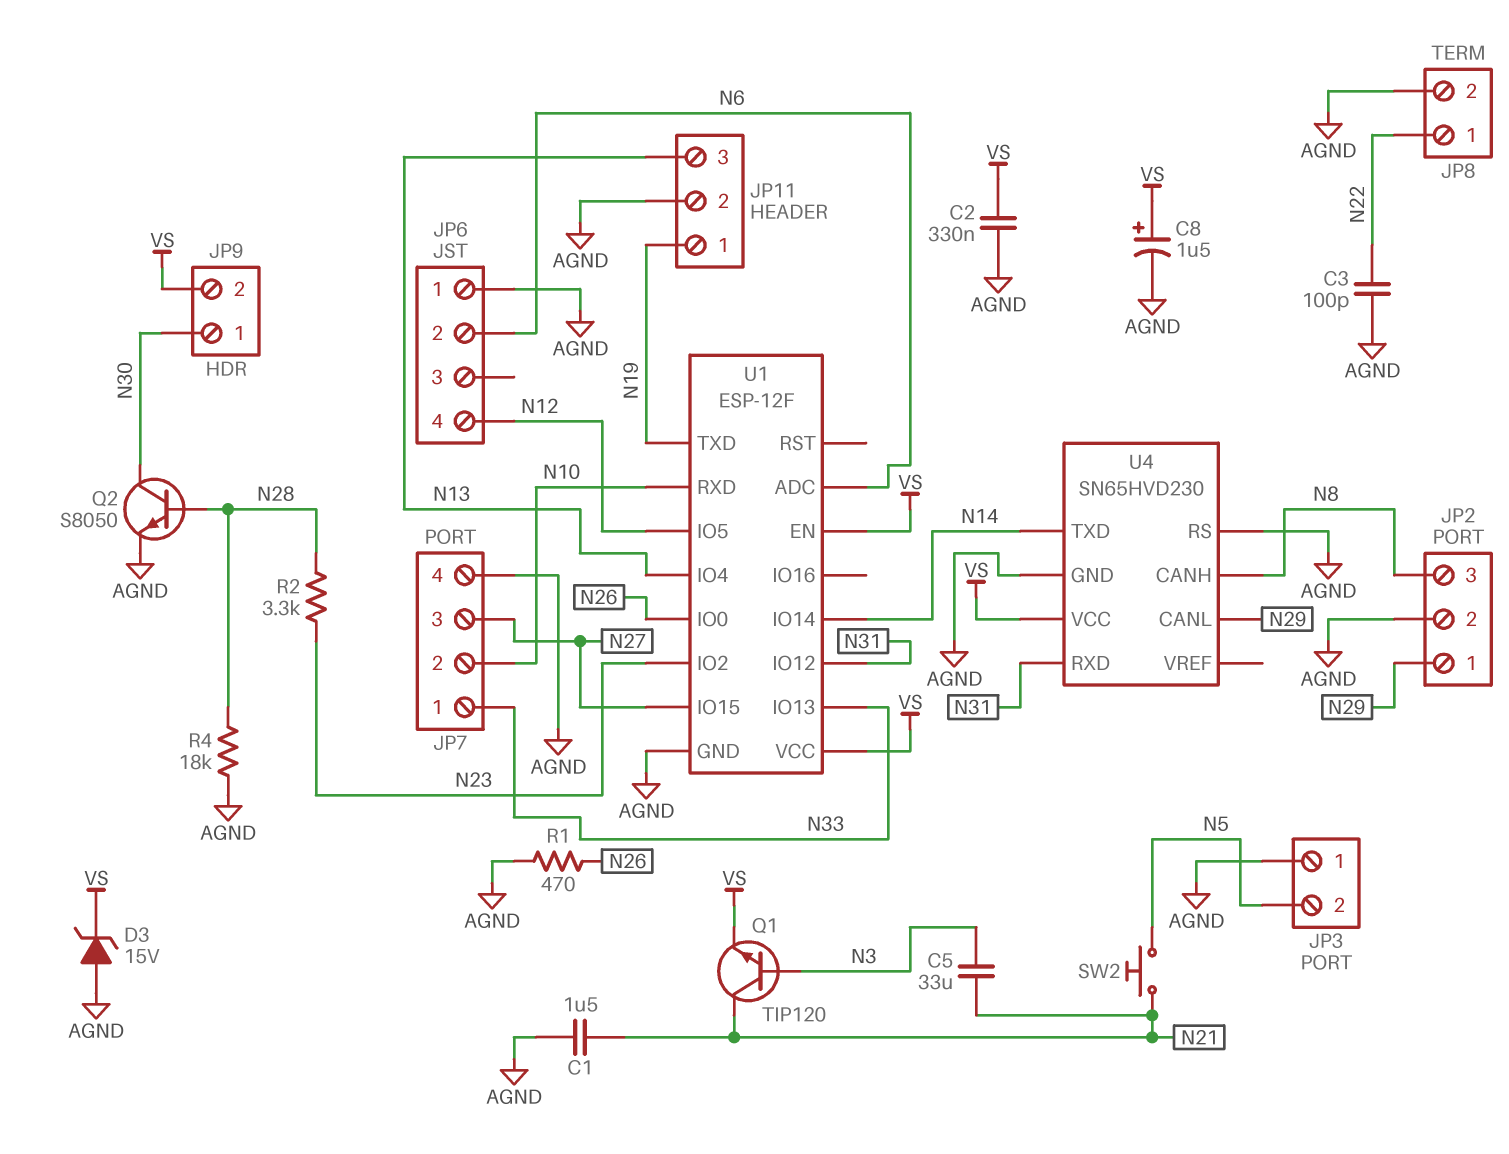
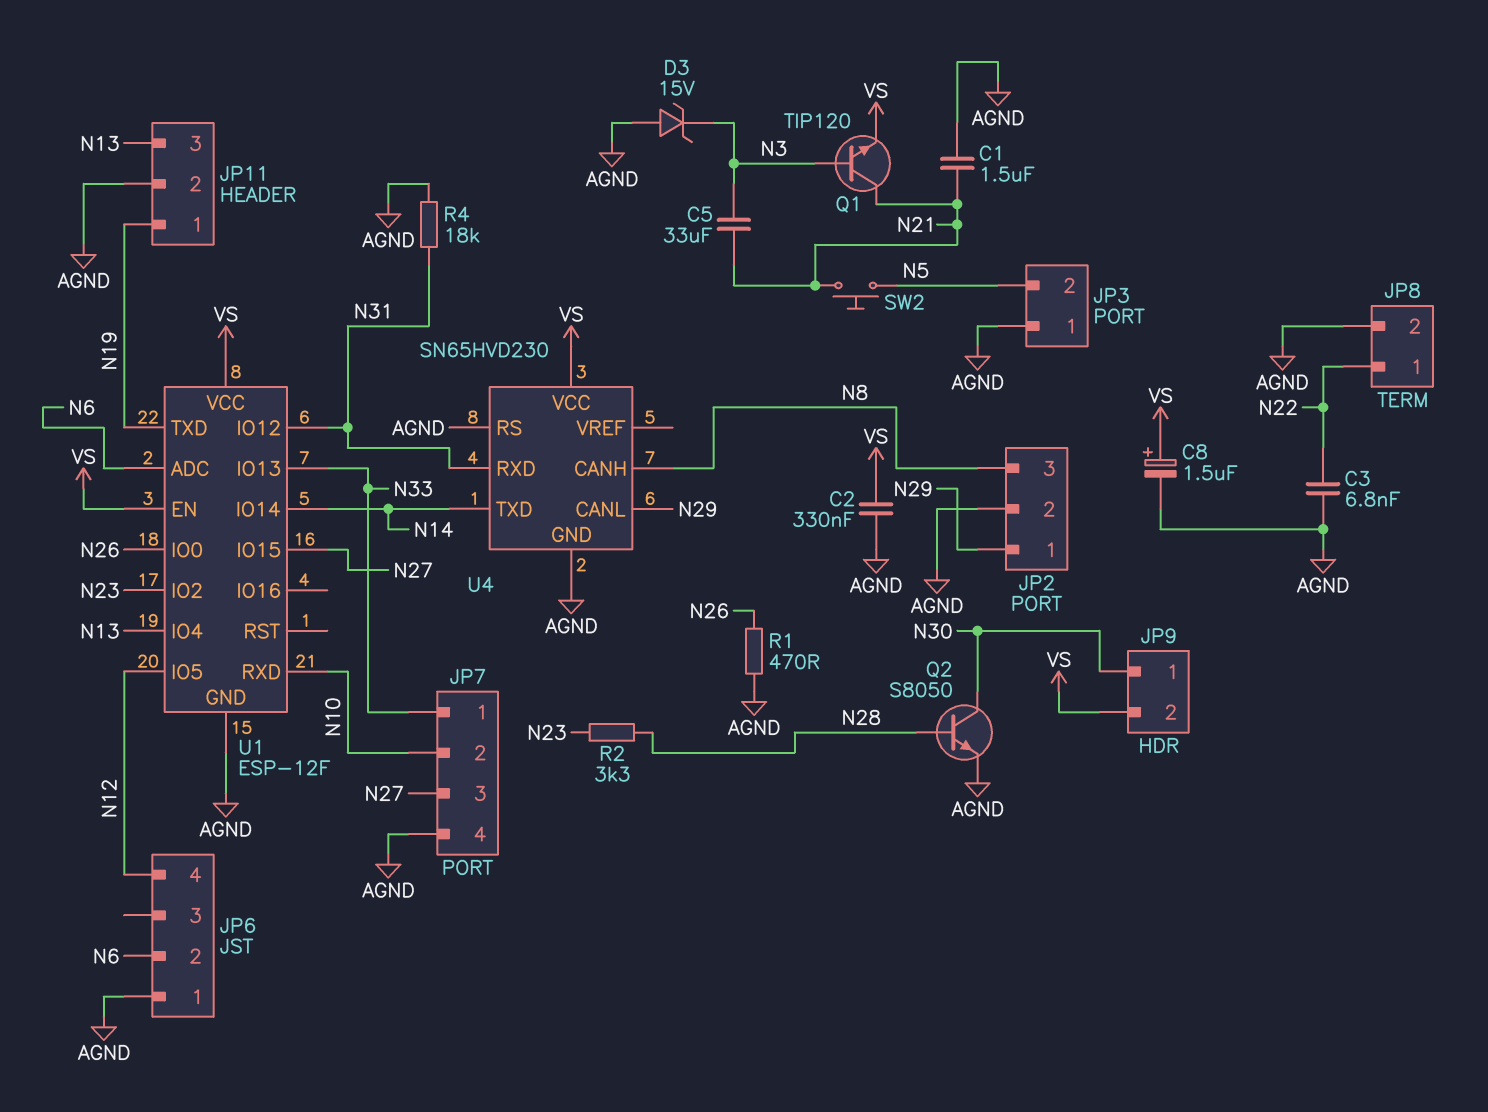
C3: 100pF (AGND, N22) -> 6.8nF (AGND, N22)
D3: zener 15V (A AGND, K VS) -> zener 15V (A AGND, K N3)
R4: 18k (AGND, N28) -> 18k (AGND, N31)

